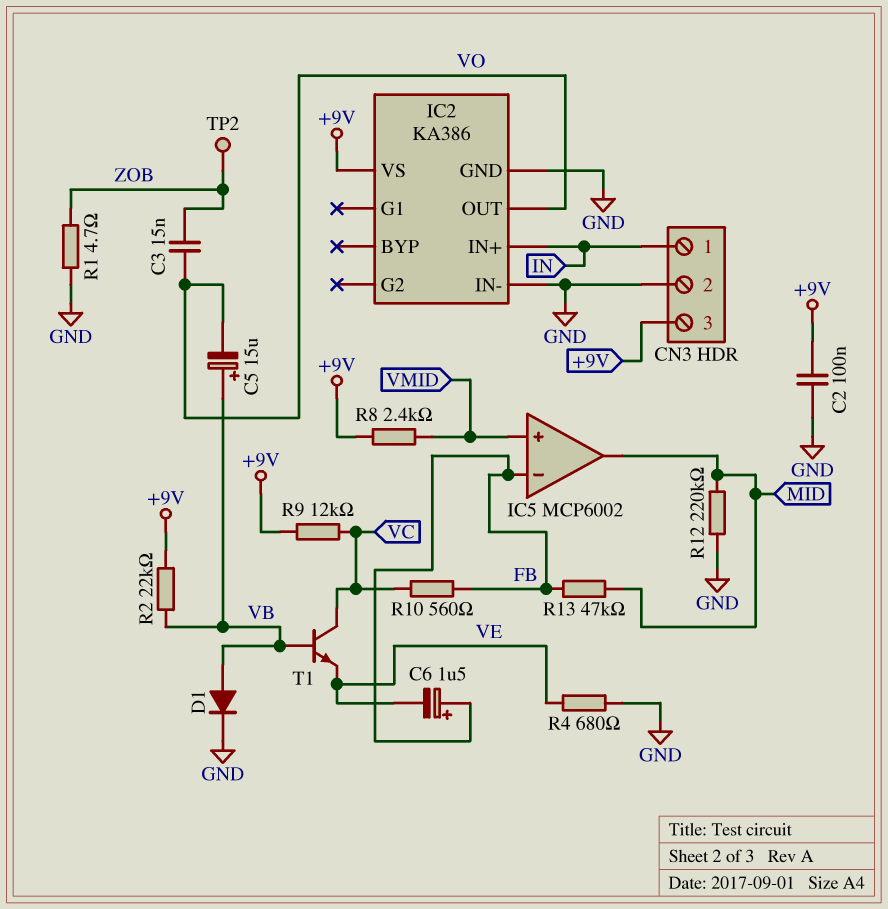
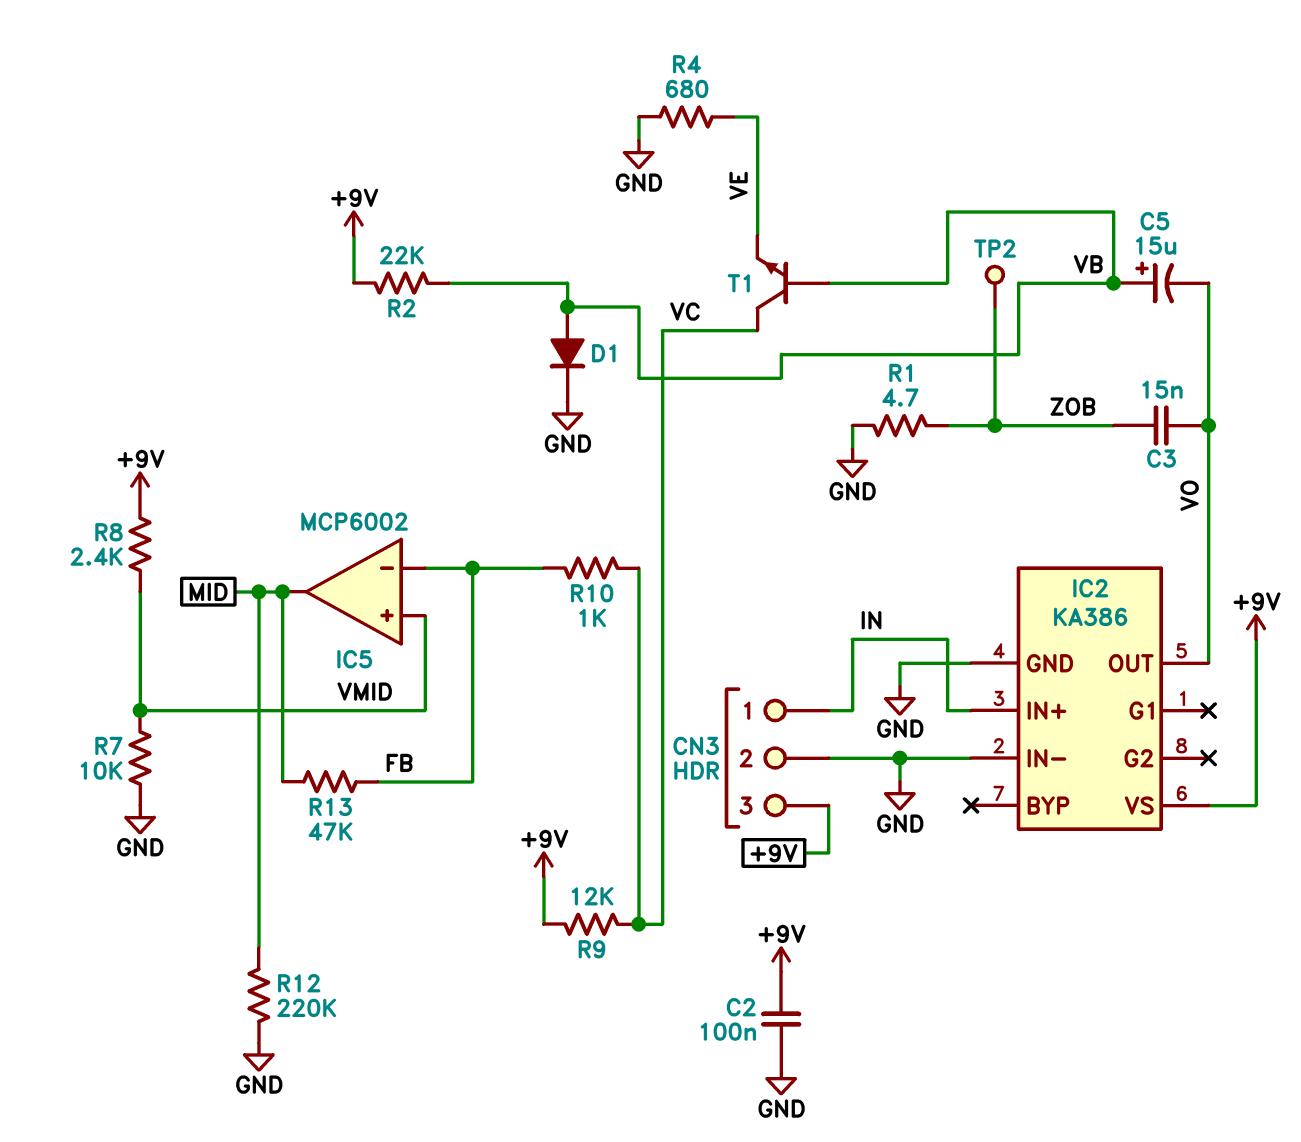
C6: 1.5uF (plus FB, minus VE) -> none
R7: none -> 10k (GND, VMID)
R10: 560 (FB, VC) -> 1k (FB, VC)

